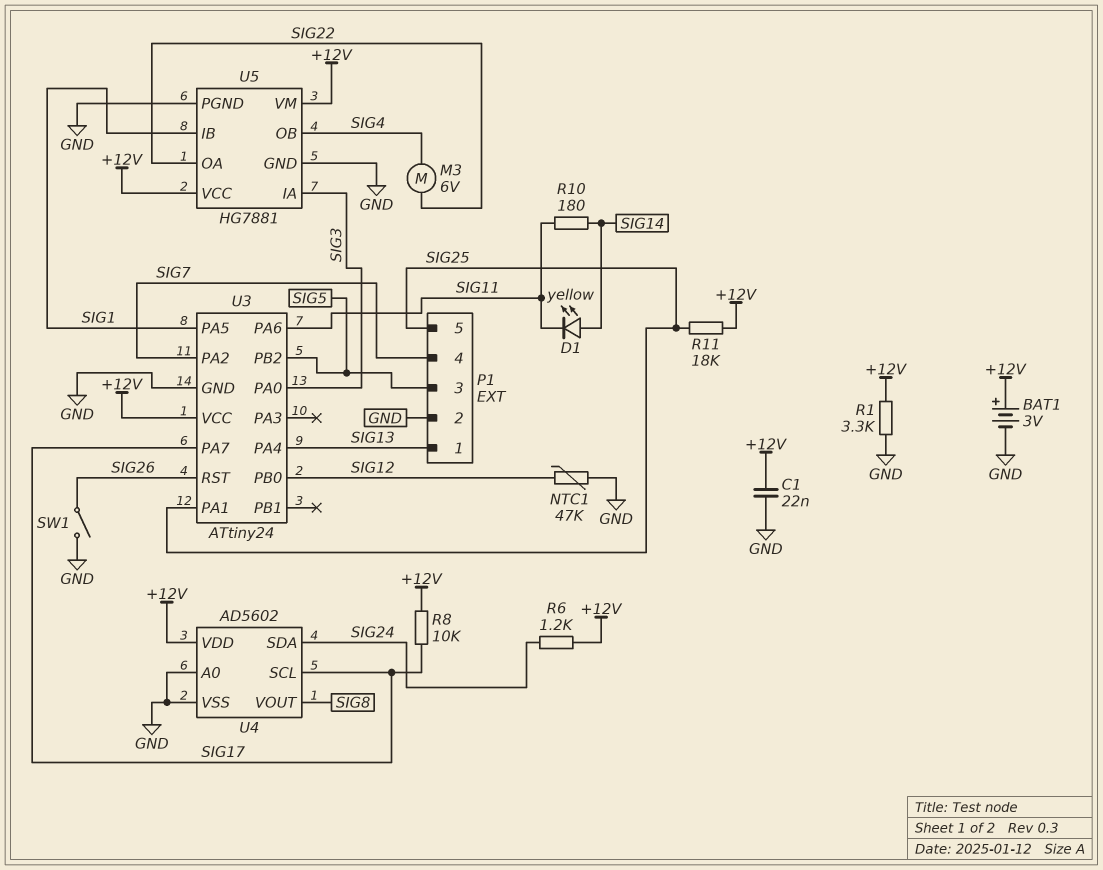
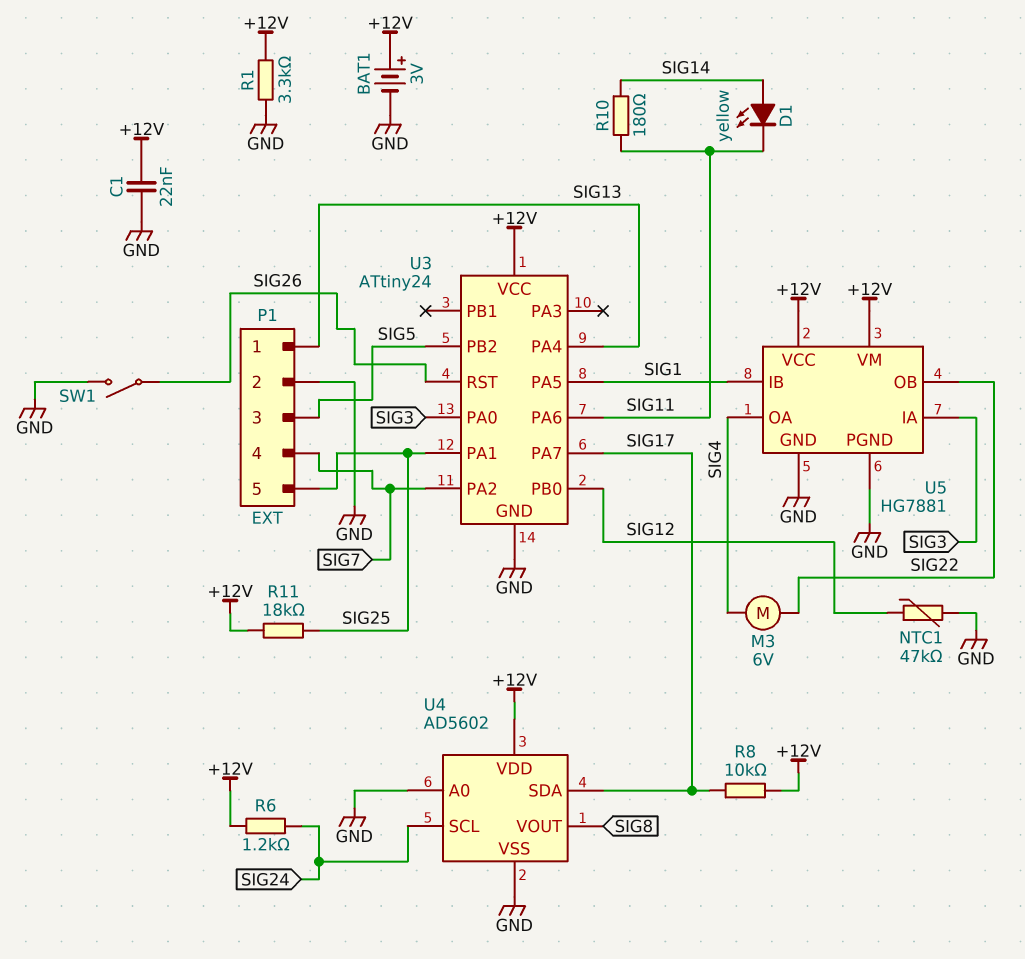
U4 pin SCL: SIG17 -> SIG24
U4 pin SDA: SIG24 -> SIG17
U5 pin OA: SIG22 -> SIG4
U5 pin OB: SIG4 -> SIG22

